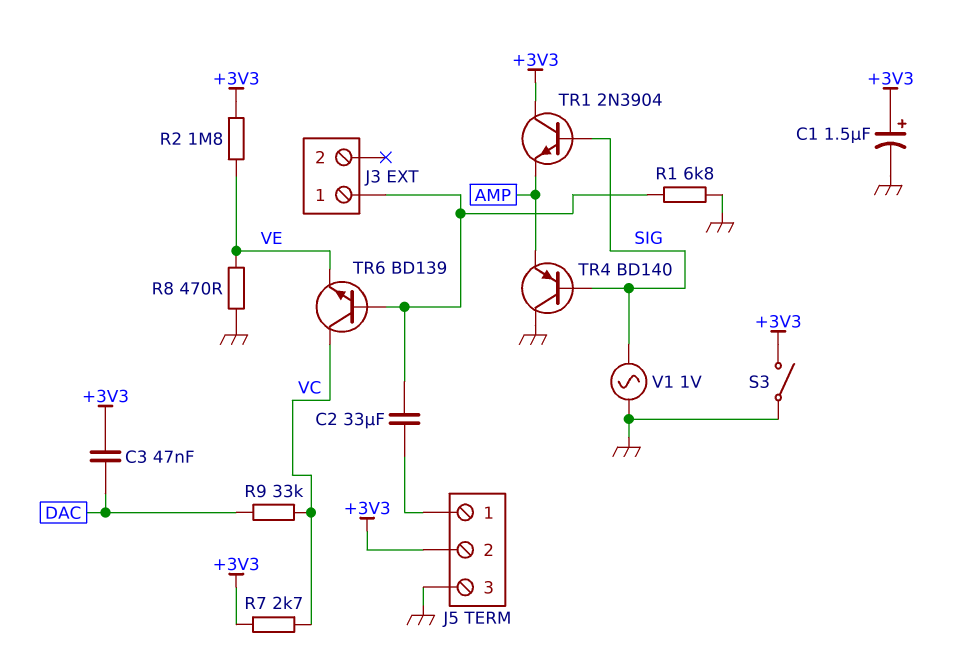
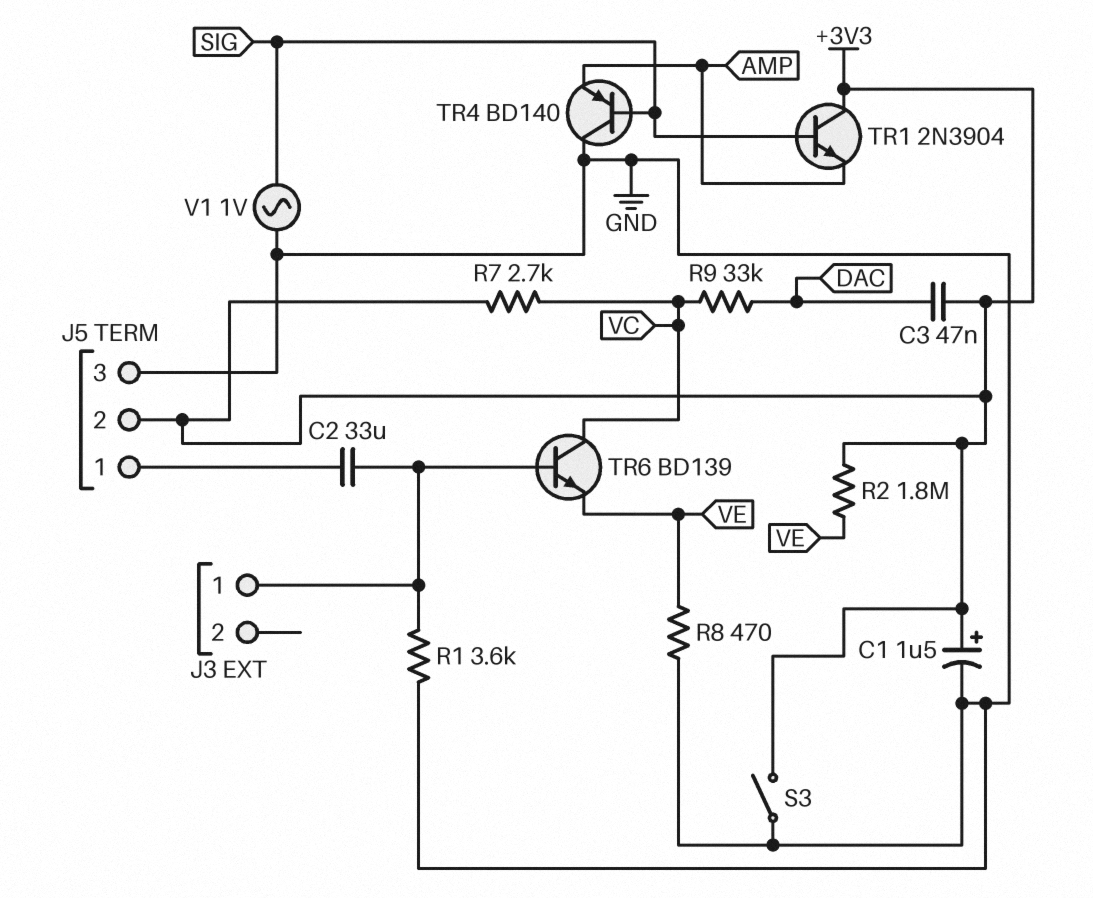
R1: 6.8k (GND, J3/1) -> 3.6k (GND, J3/1)

